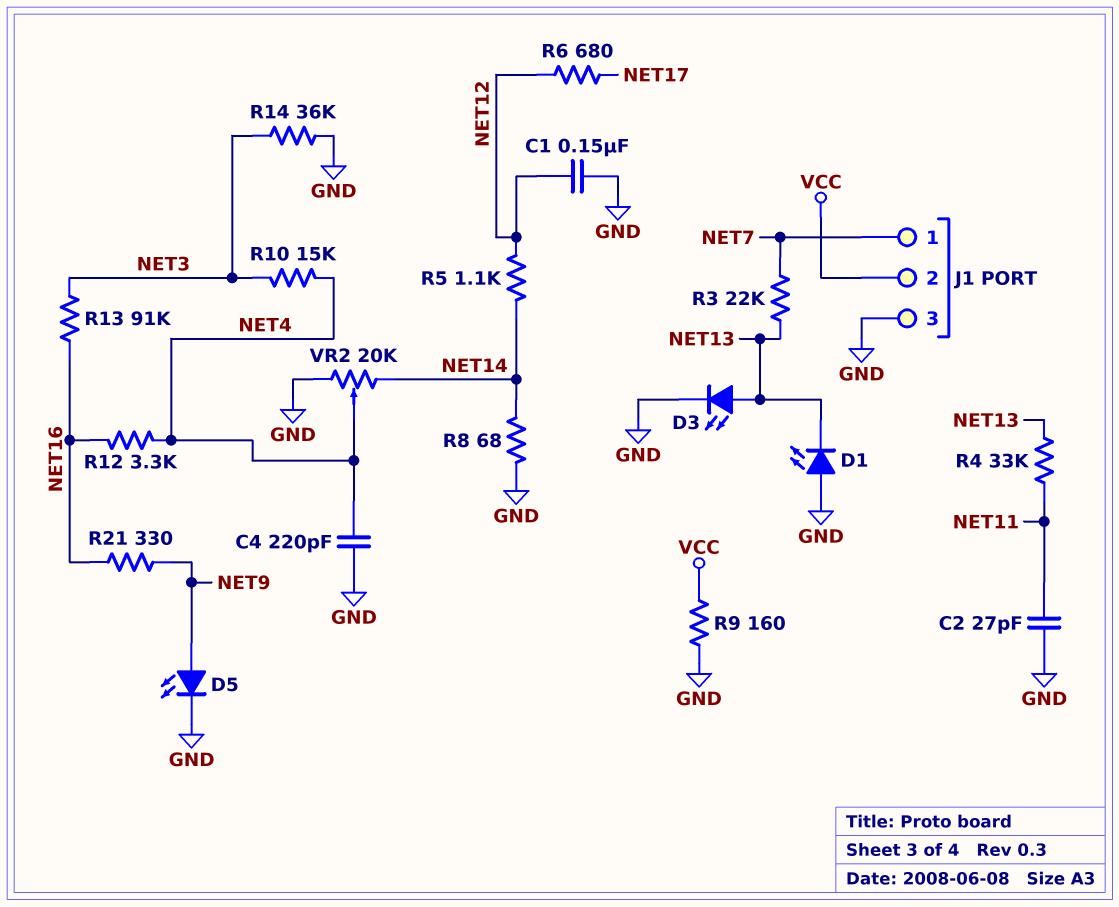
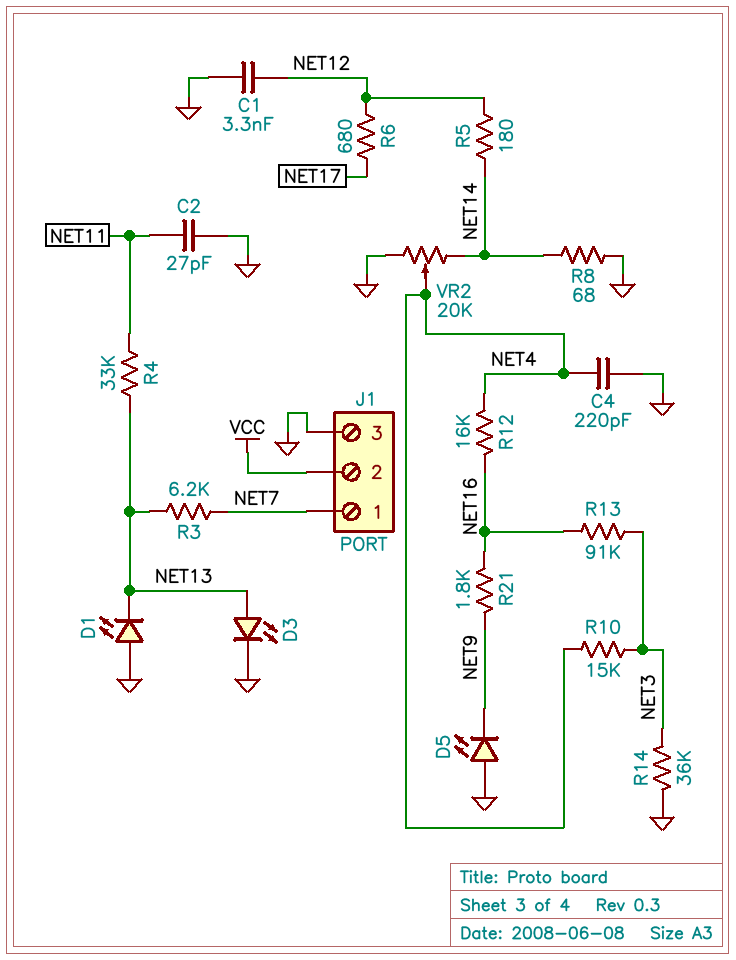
C1: 150nF (GND, NET12) -> 3.3nF (GND, NET12)
D5: LED (A NET9, K GND) -> LED (A GND, K NET9)
R3: 22k (NET7, NET13) -> 6.2k (NET7, NET13)
R5: 1.1k (NET12, NET14) -> 180 (NET12, NET14)
R9: 160 (GND, VCC) -> none
R12: 3.3k (NET4, NET16) -> 16k (NET4, NET16)
R21: 330 (NET9, NET16) -> 1.8k (NET9, NET16)

